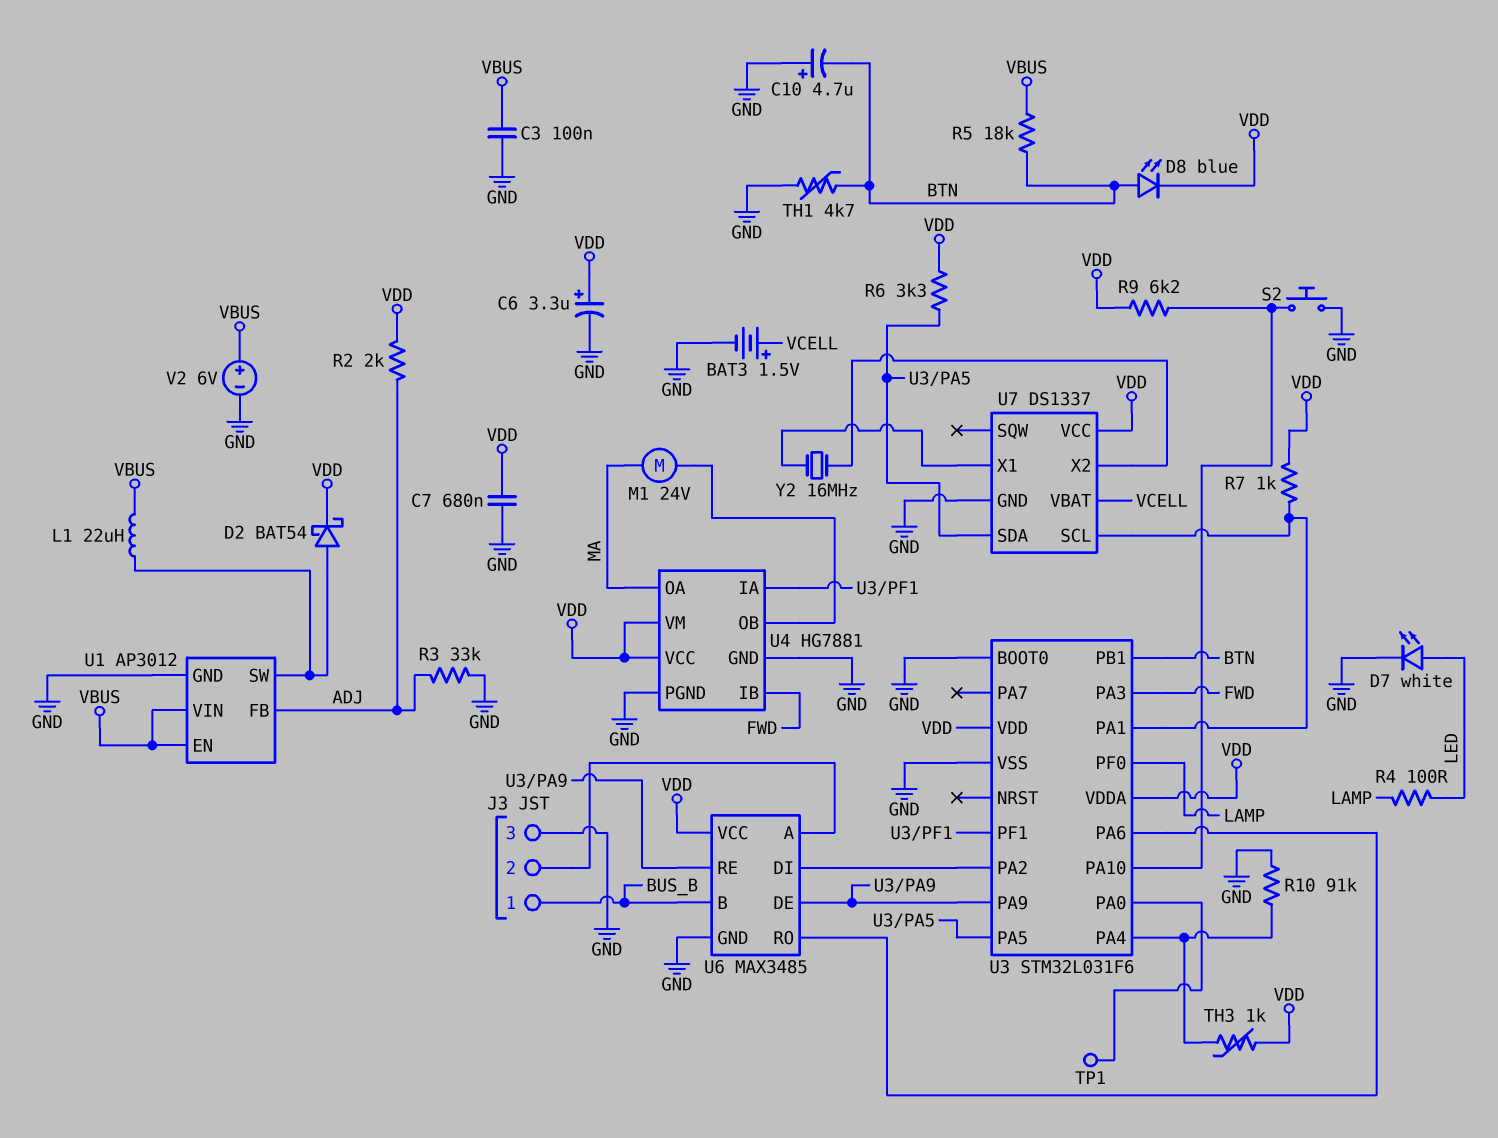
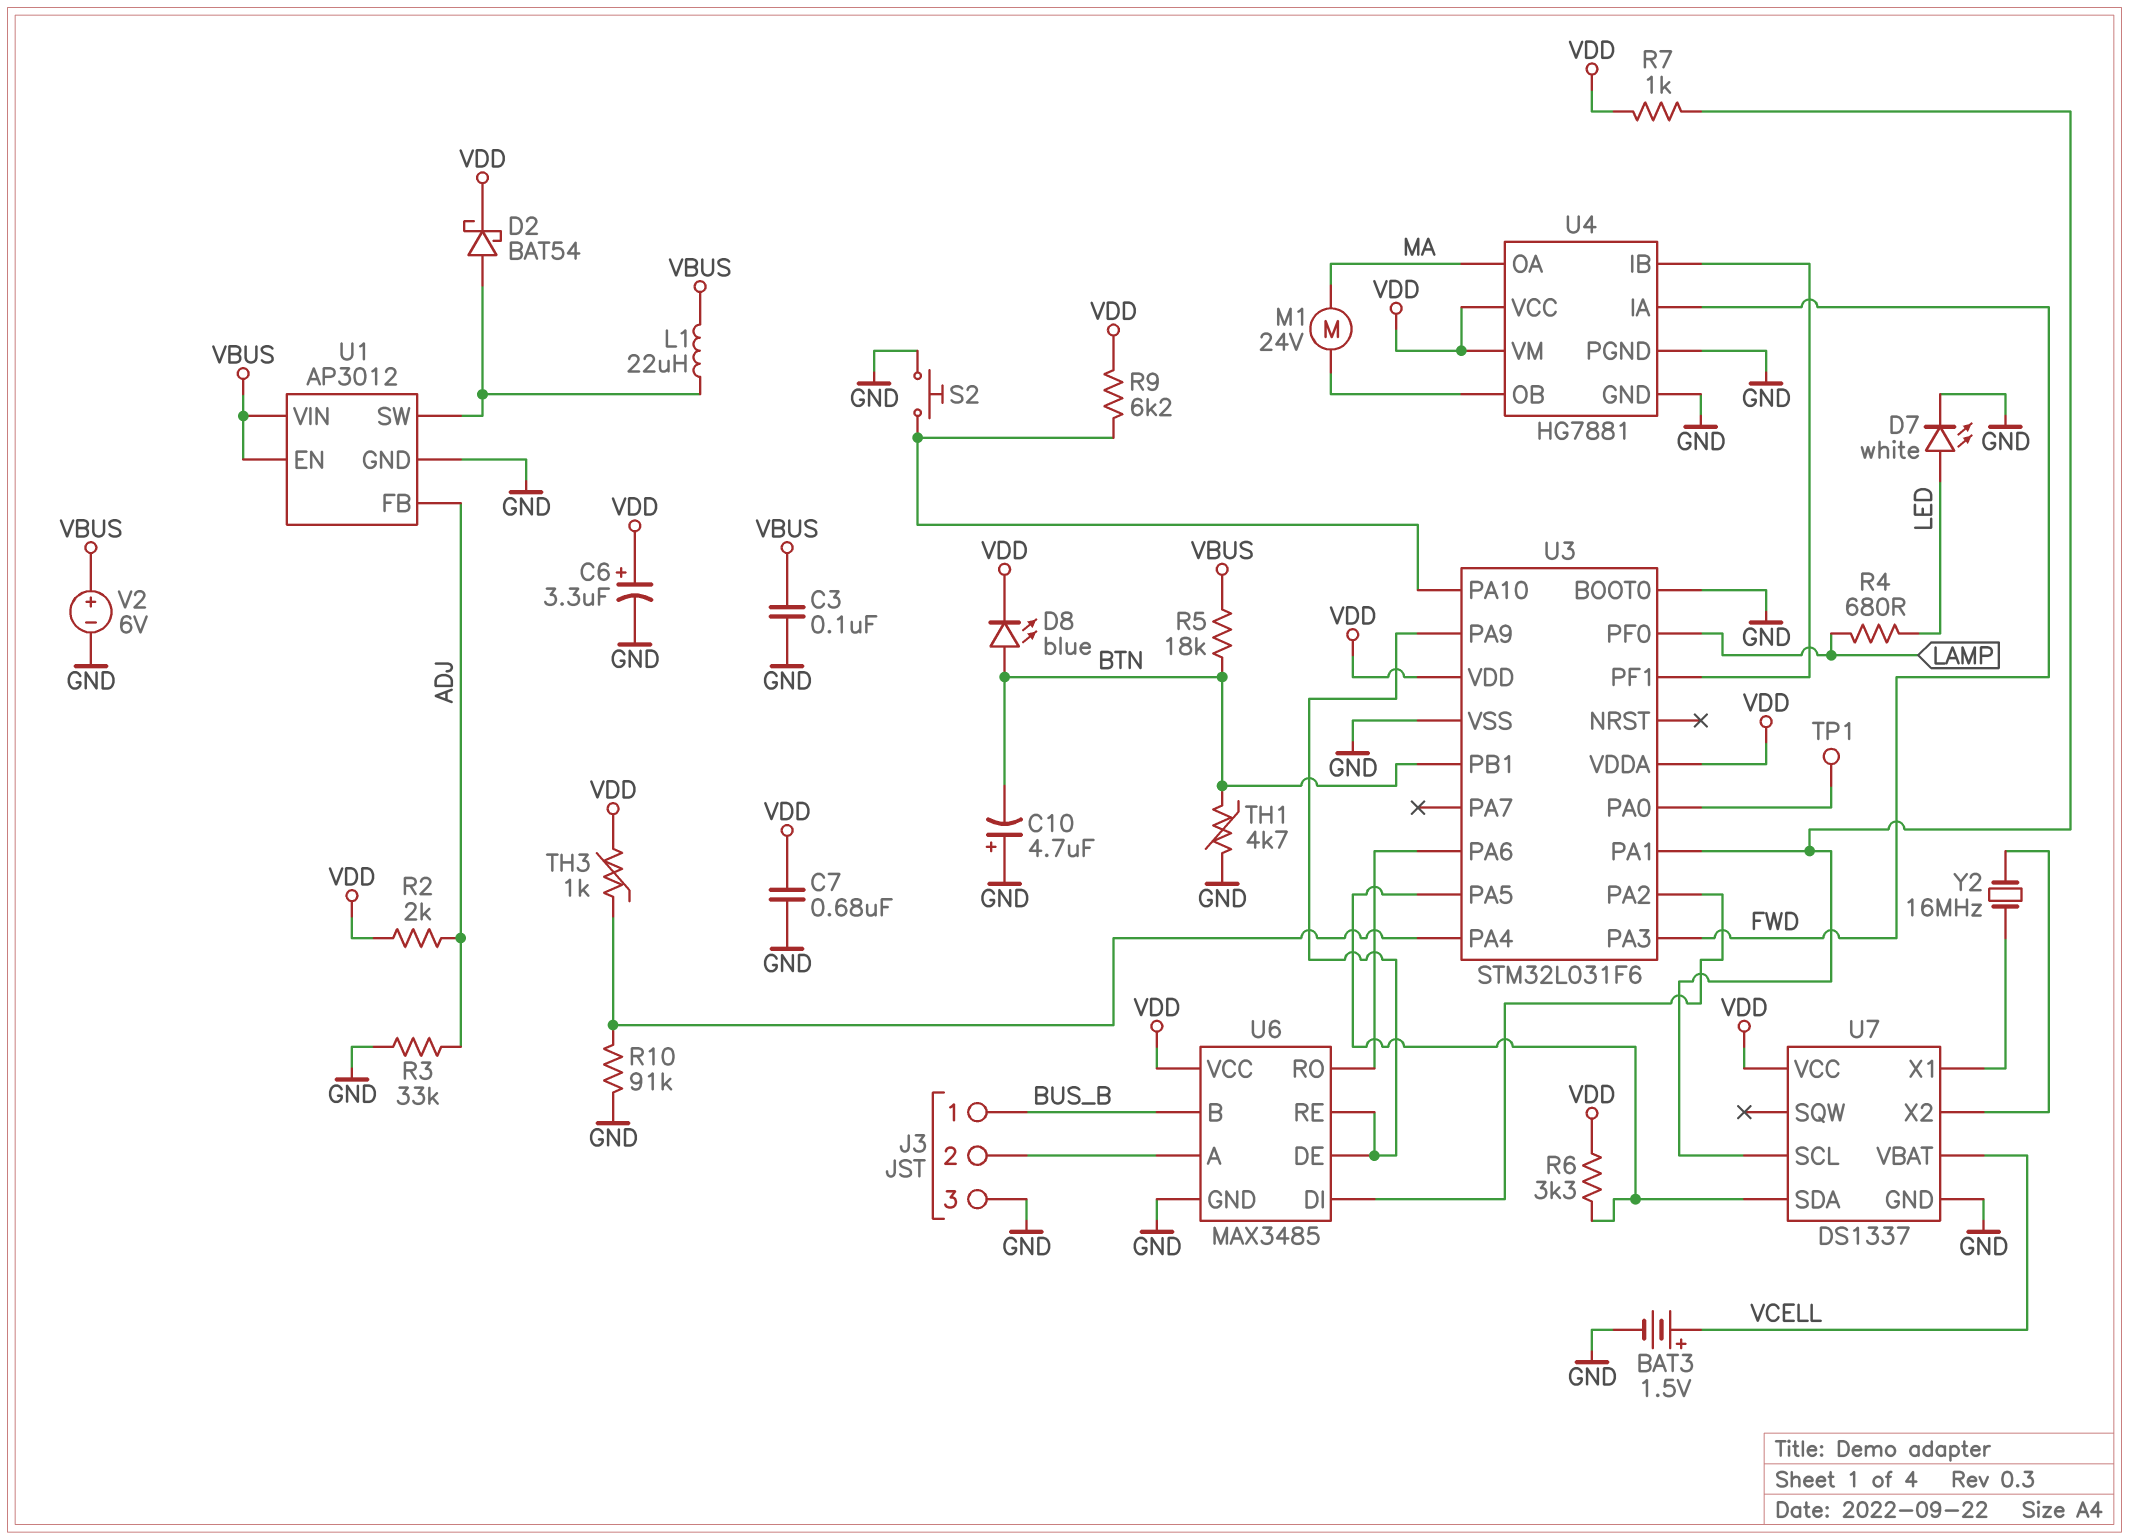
R4: 100 (LAMP, LED) -> 680 (LAMP, LED)
U4 pin IA: U3/PF1 -> FWD
U4 pin IB: FWD -> U3/PF1

